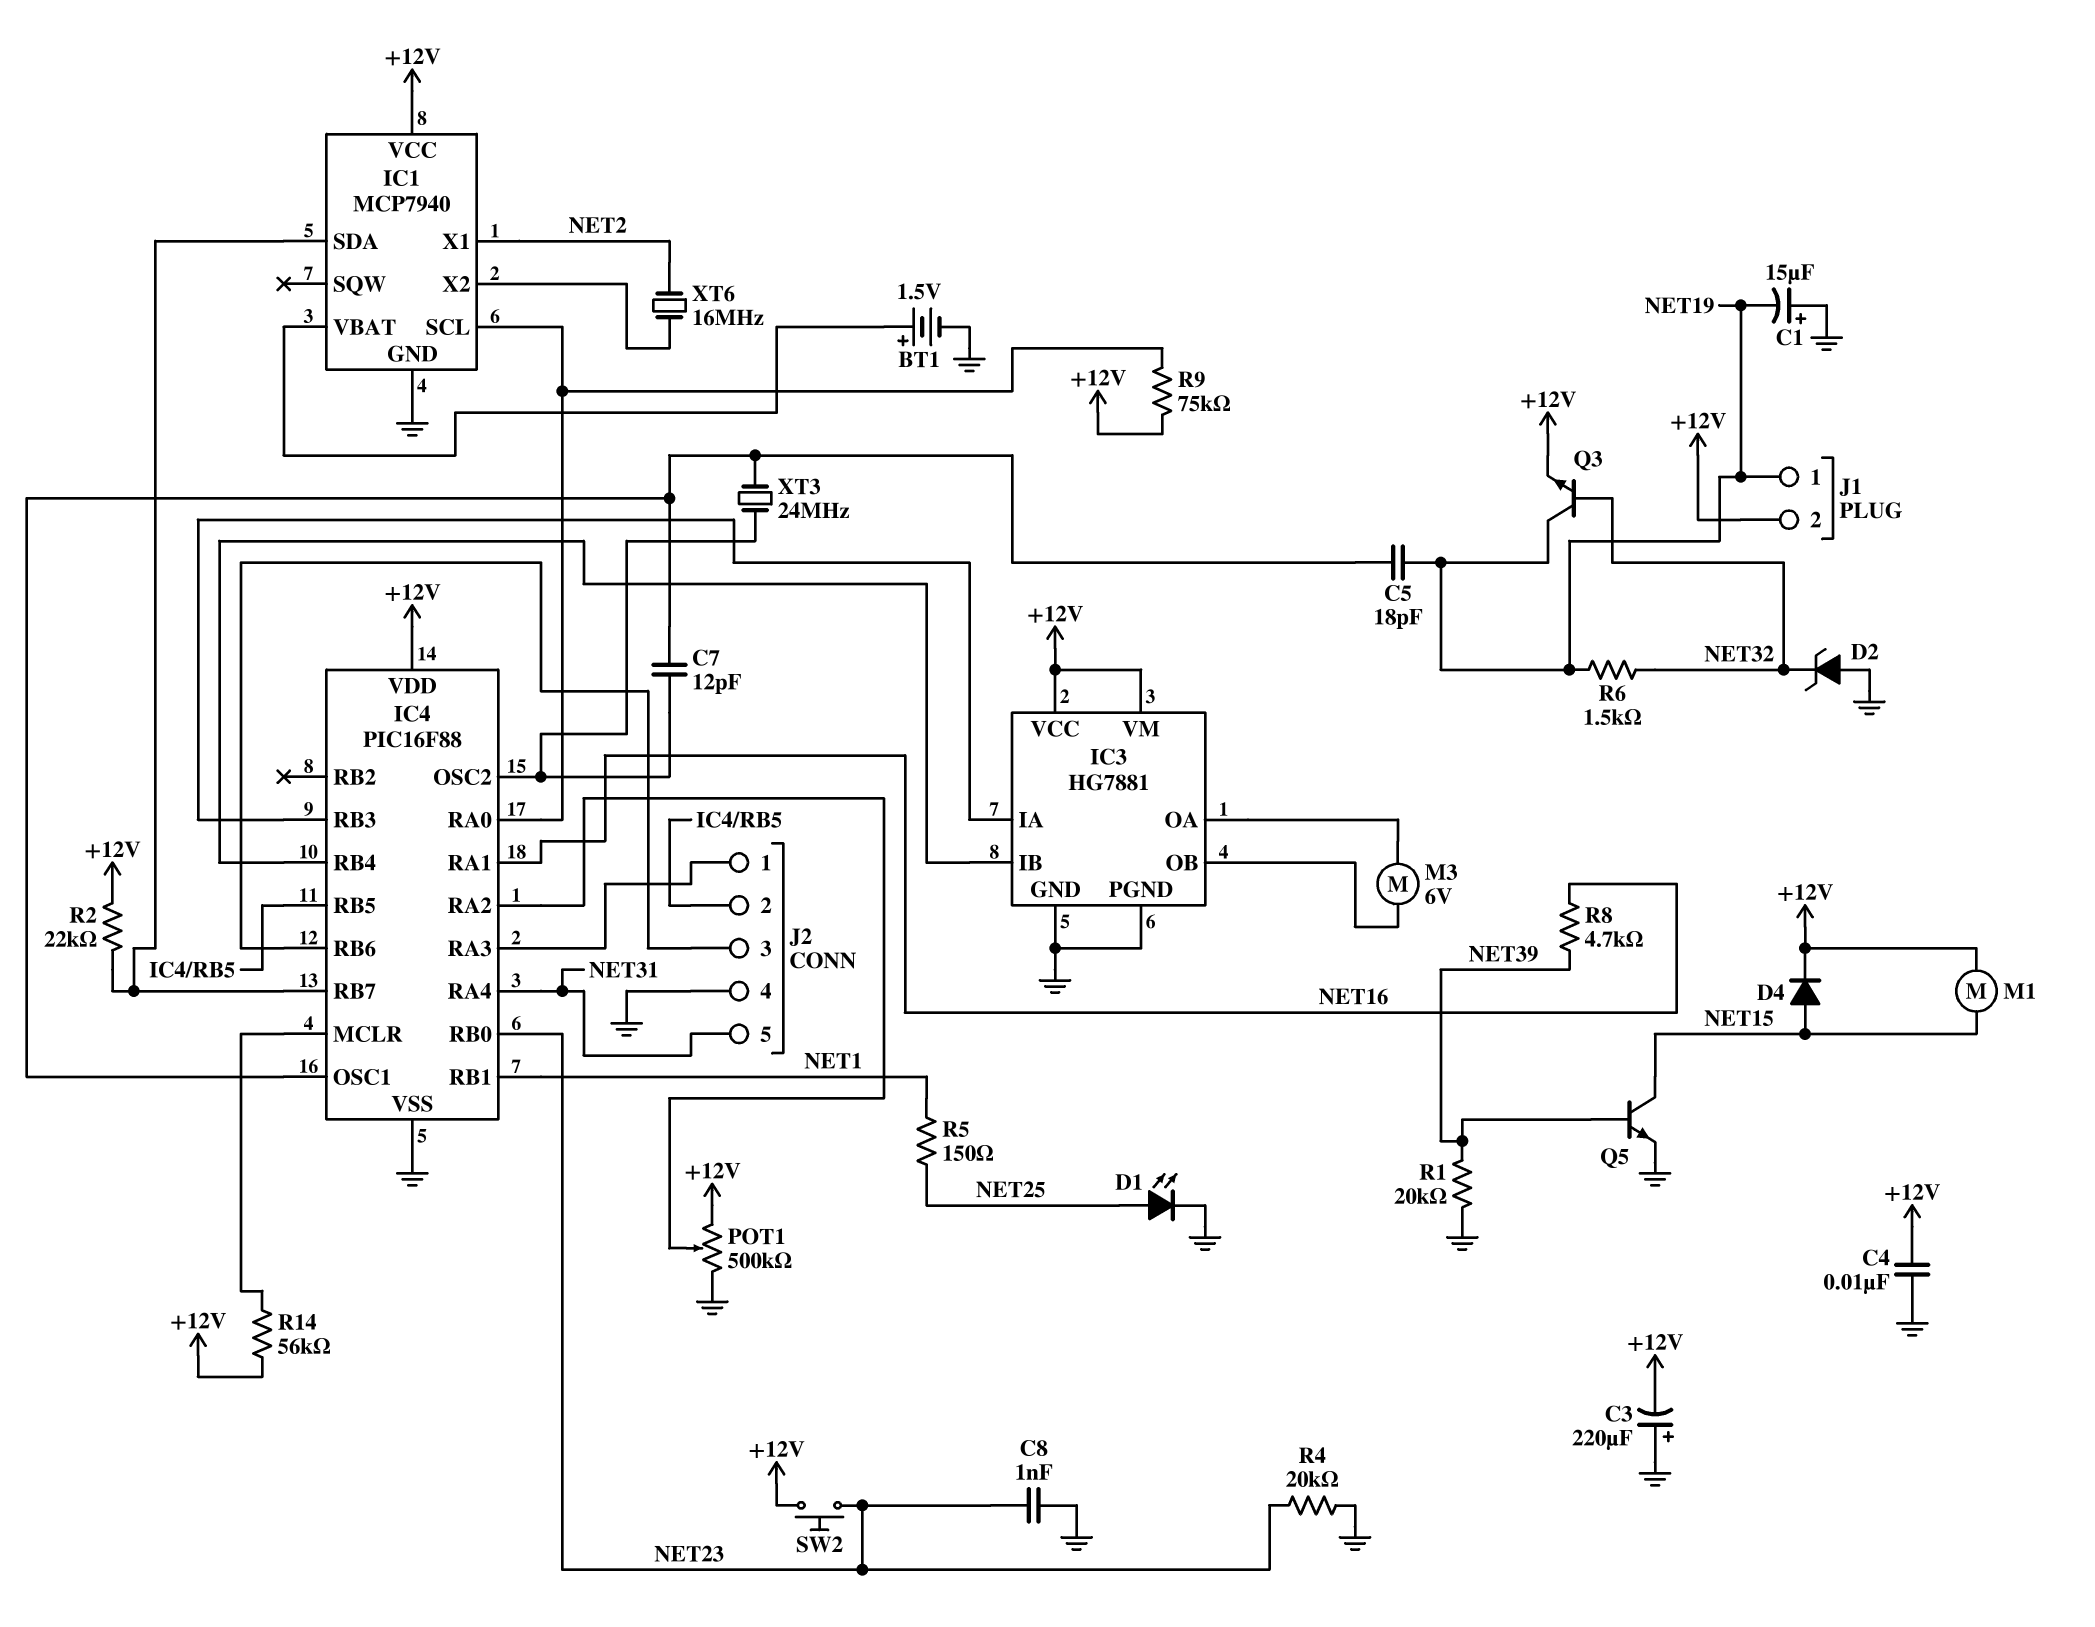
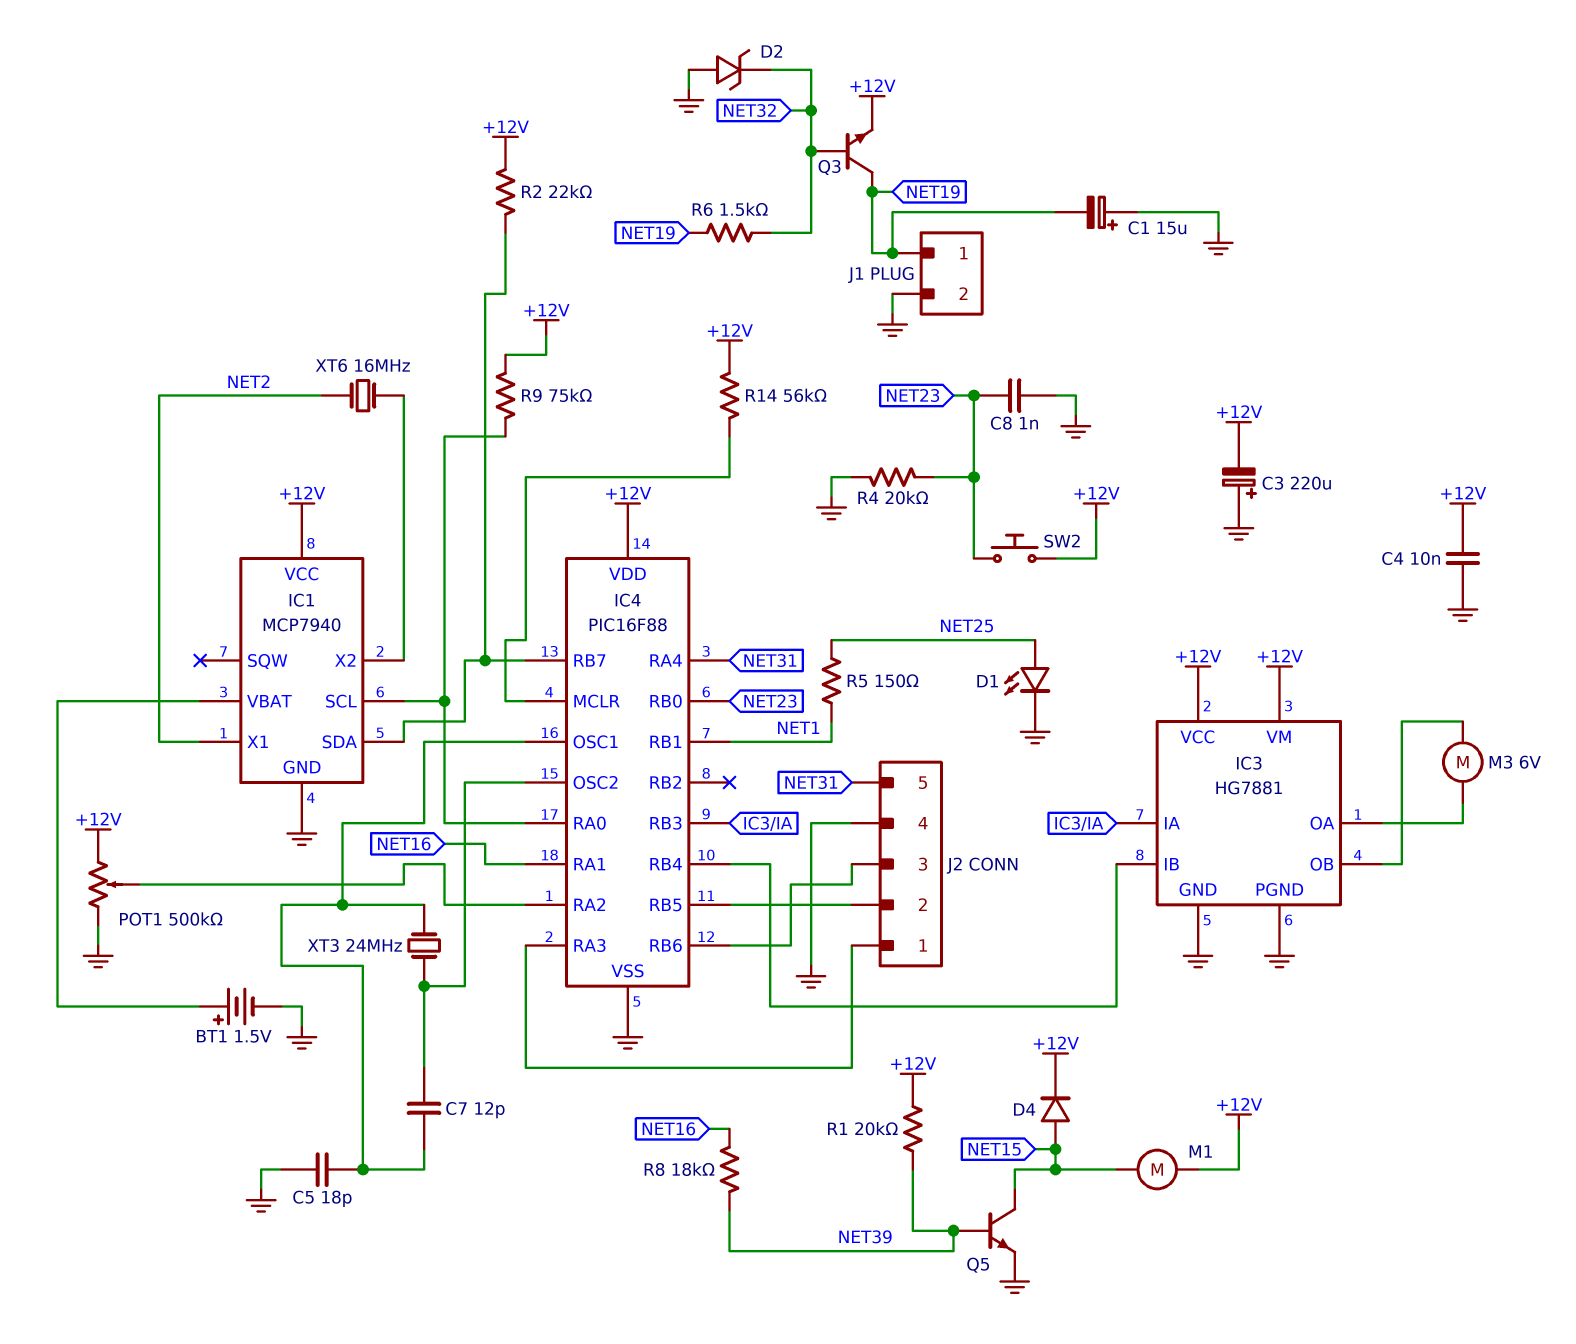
C5: 18pF (IC4/OSC1, NET19) -> 18pF (GND, IC4/OSC1)
J1 pin 2: +12V -> GND
R1: 20k (GND, NET39) -> 20k (+12V, NET39)
R8: 4.7k (NET16, NET39) -> 18k (NET16, NET39)

